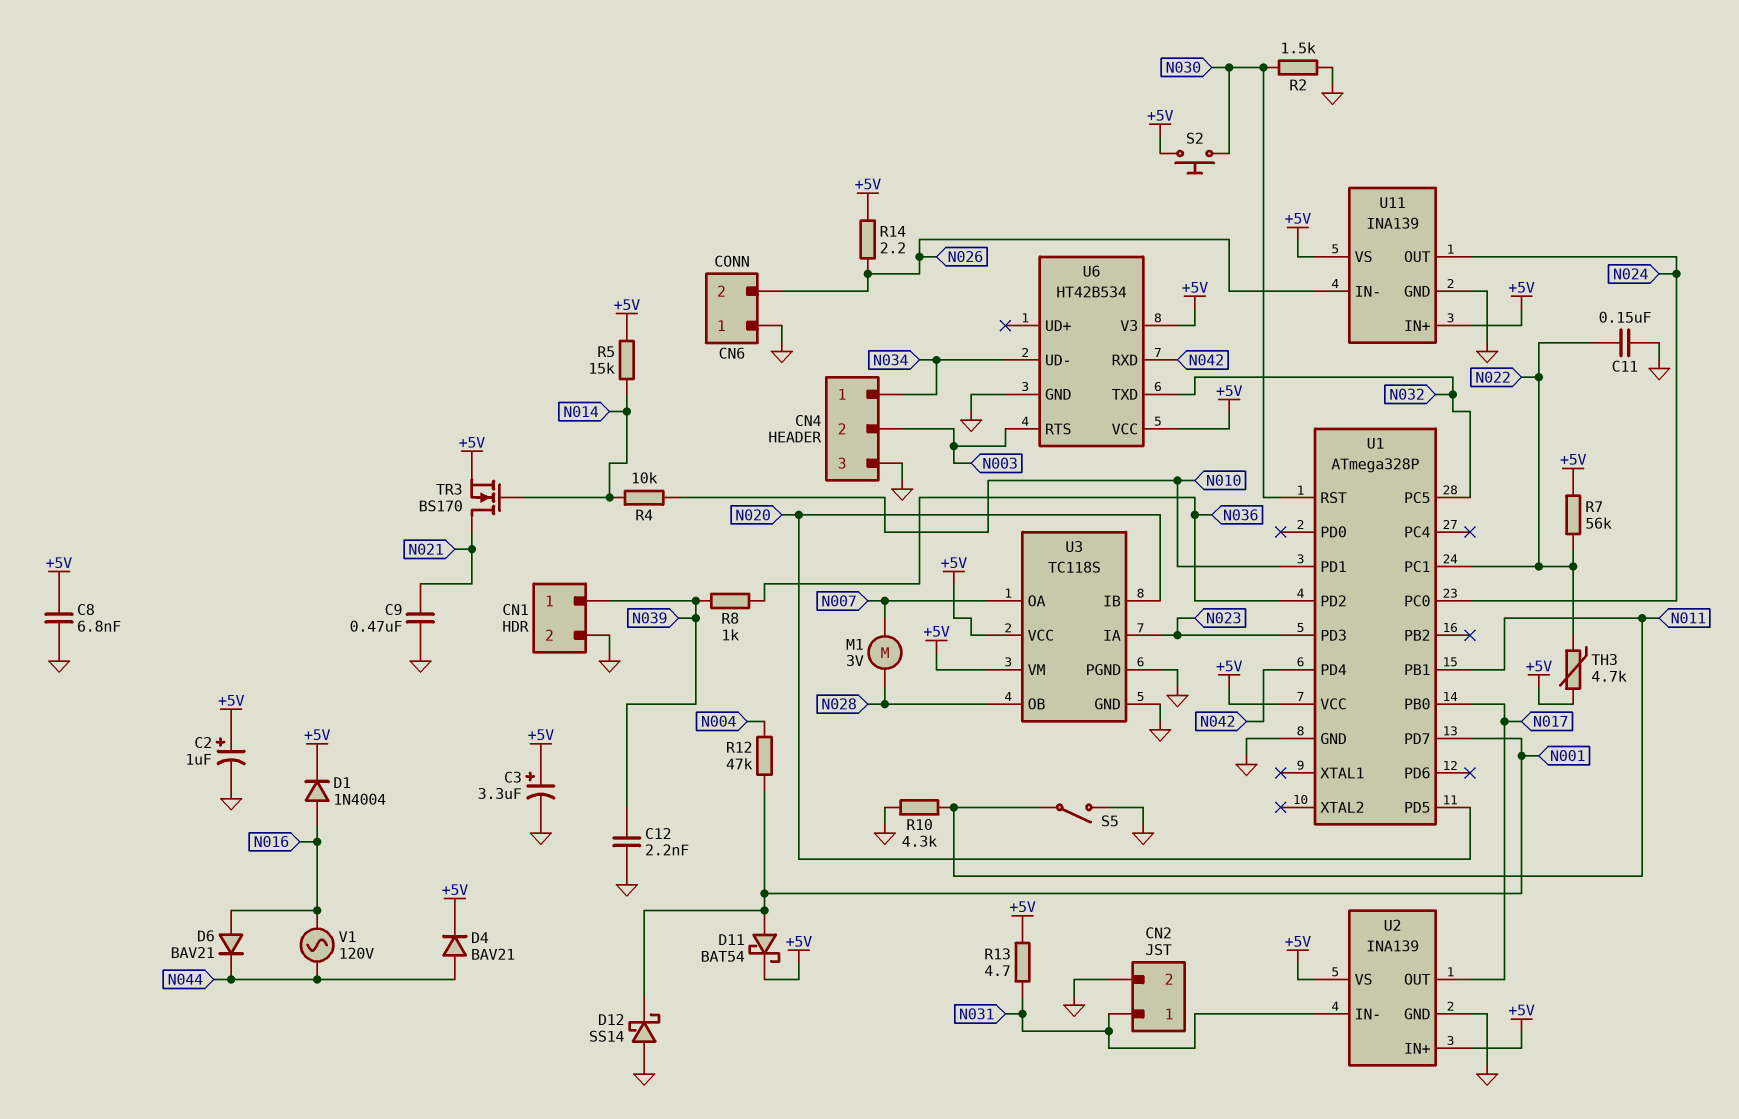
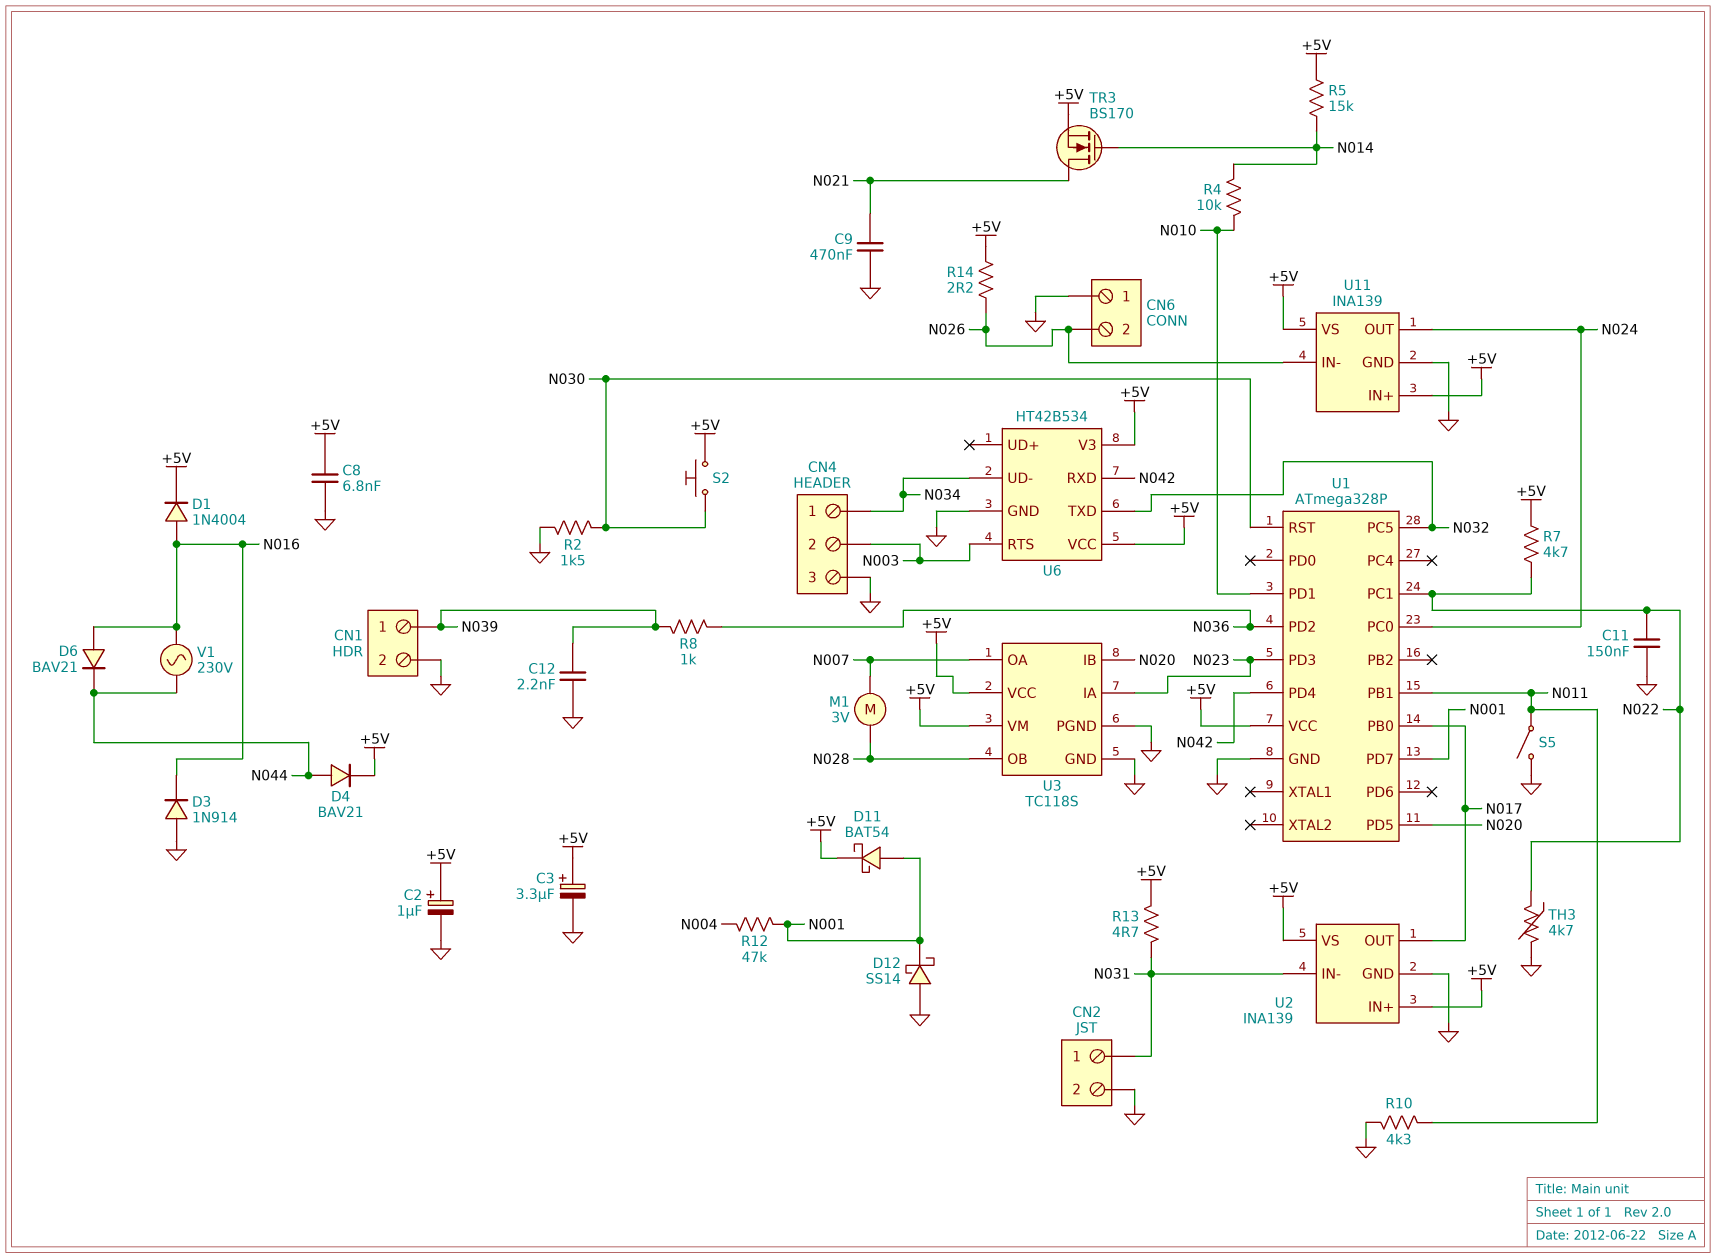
D3: none -> diode 1N914 (A GND, K N016)
R7: 56k (+5V, N022) -> 4.7k (+5V, N022)
TH3: 4.7k (+5V, N022) -> 4.7k (GND, N022)
V1: AC 120V (N016, N044) -> AC 230V (N016, N044)

